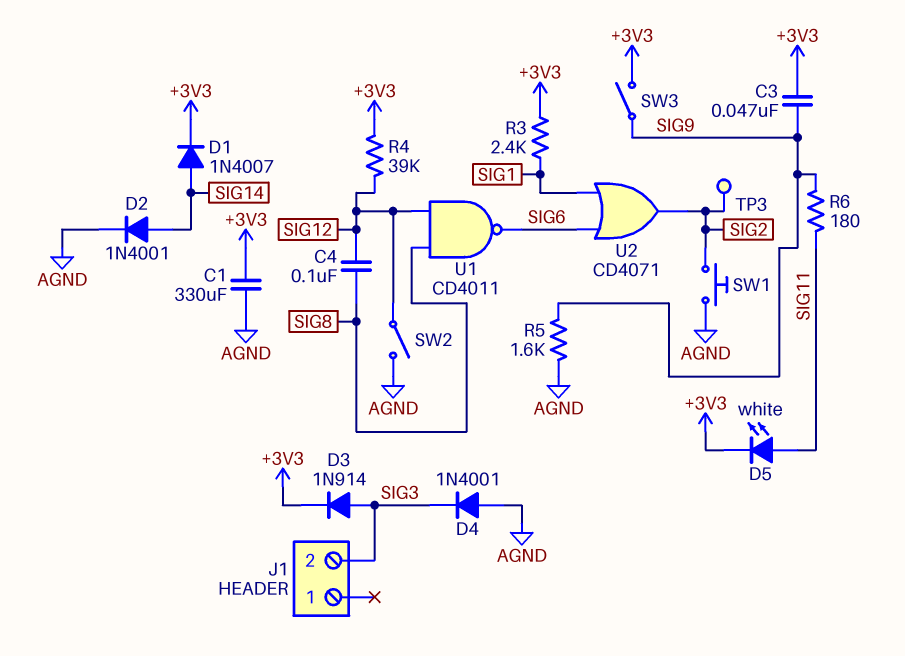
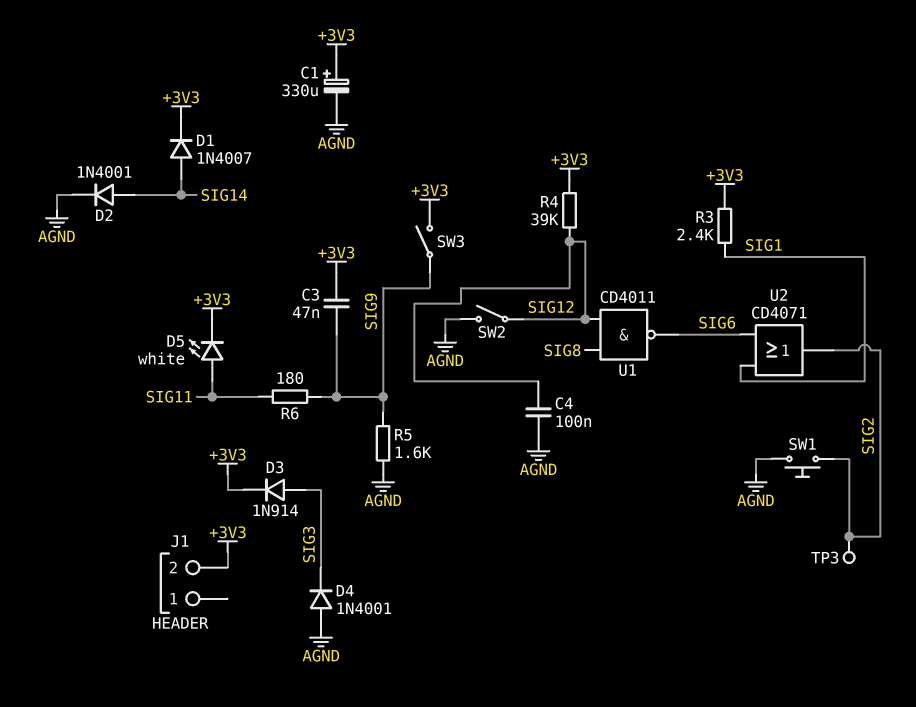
C1: 330uF (+3V3, AGND) -> 330uF (plus +3V3, minus AGND)
C4: 100nF (SIG8, SIG12) -> 100nF (AGND, SIG12)
J1 pin 2: SIG3 -> +3V3

